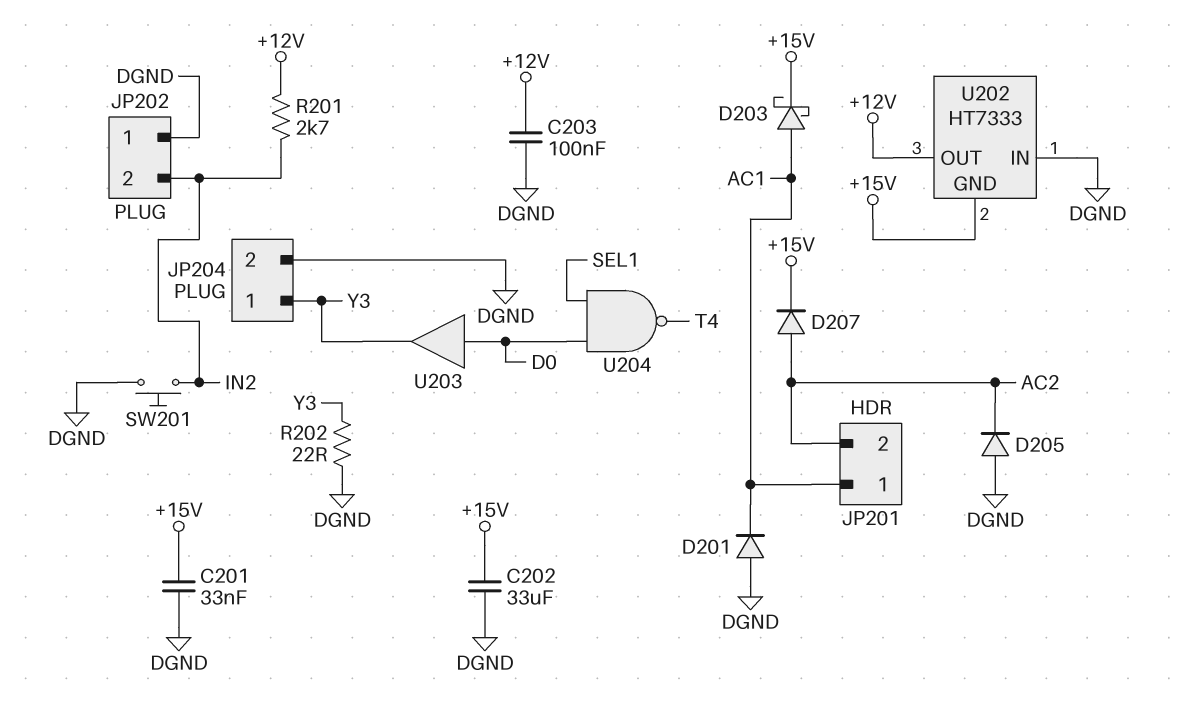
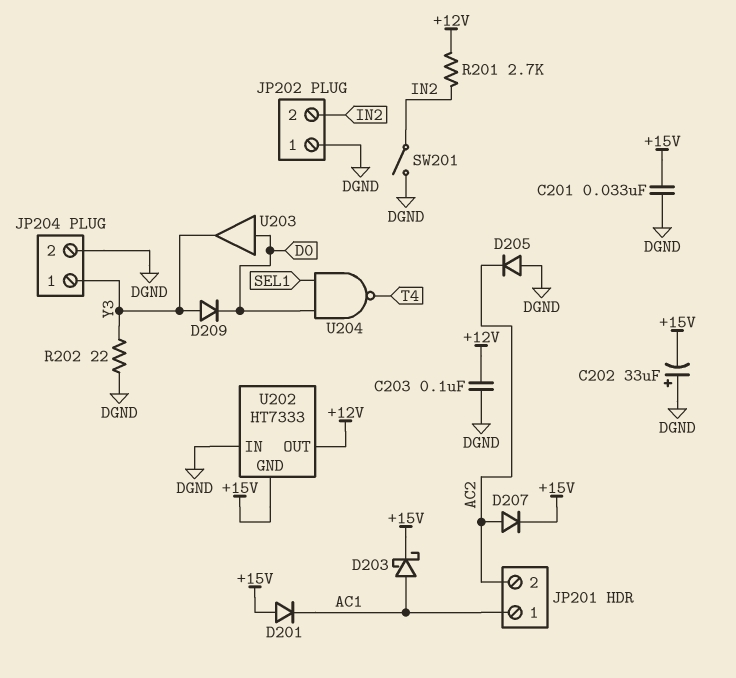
C202: 33uF (+15V, DGND) -> 33uF (plus DGND, minus +15V)
D201: diode (A DGND, K AC1) -> diode (A +15V, K AC1)
D209: none -> diode (A Y3, K D0)
SW201: button (DGND, IN2) -> switch (DGND, IN2)

